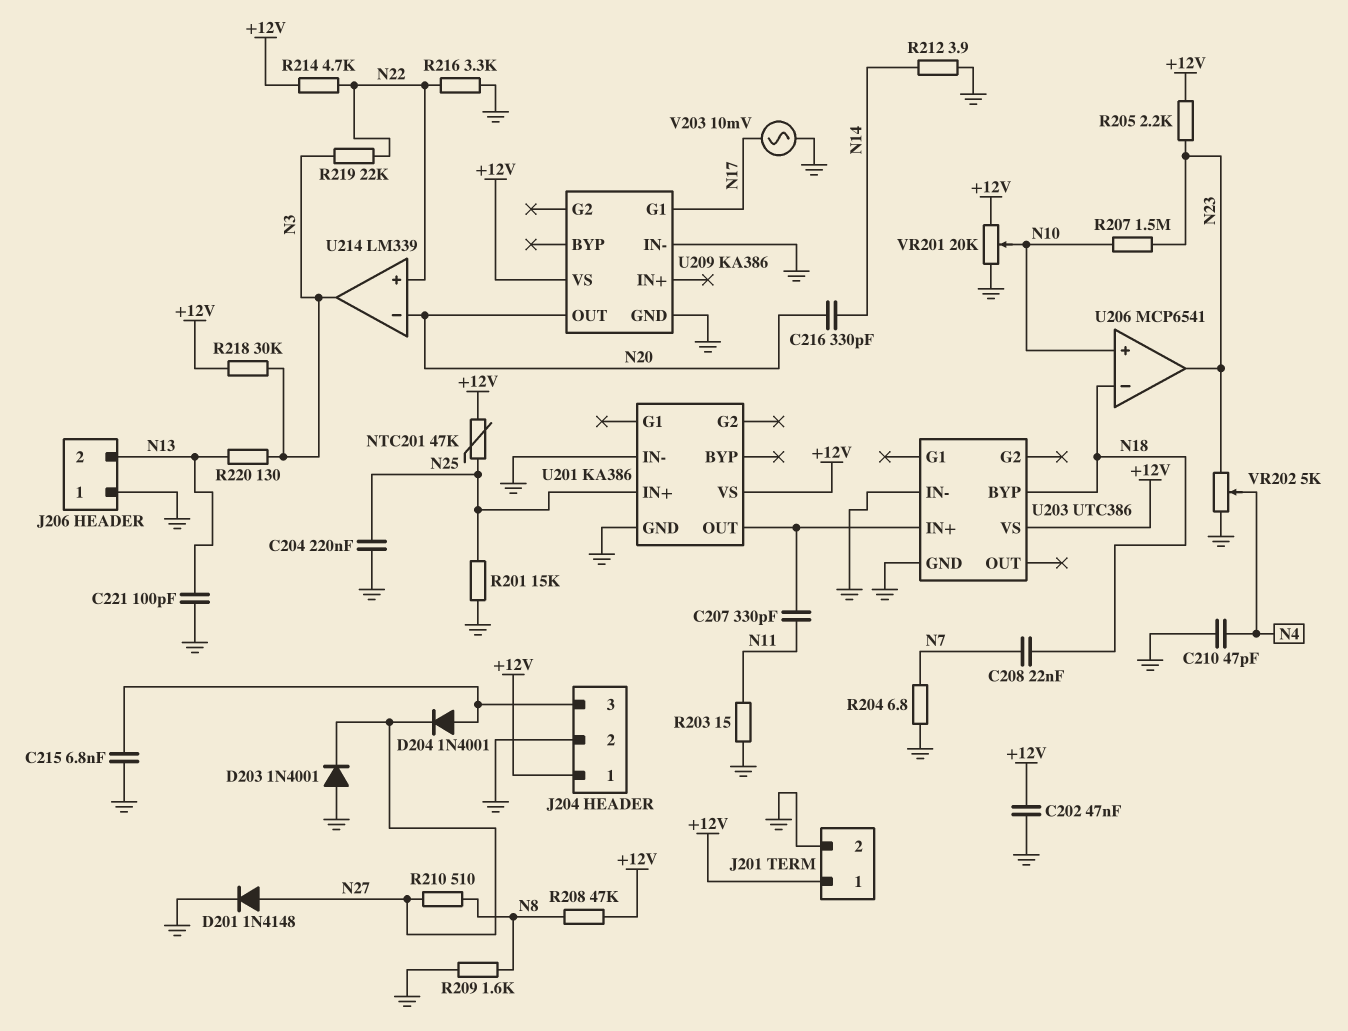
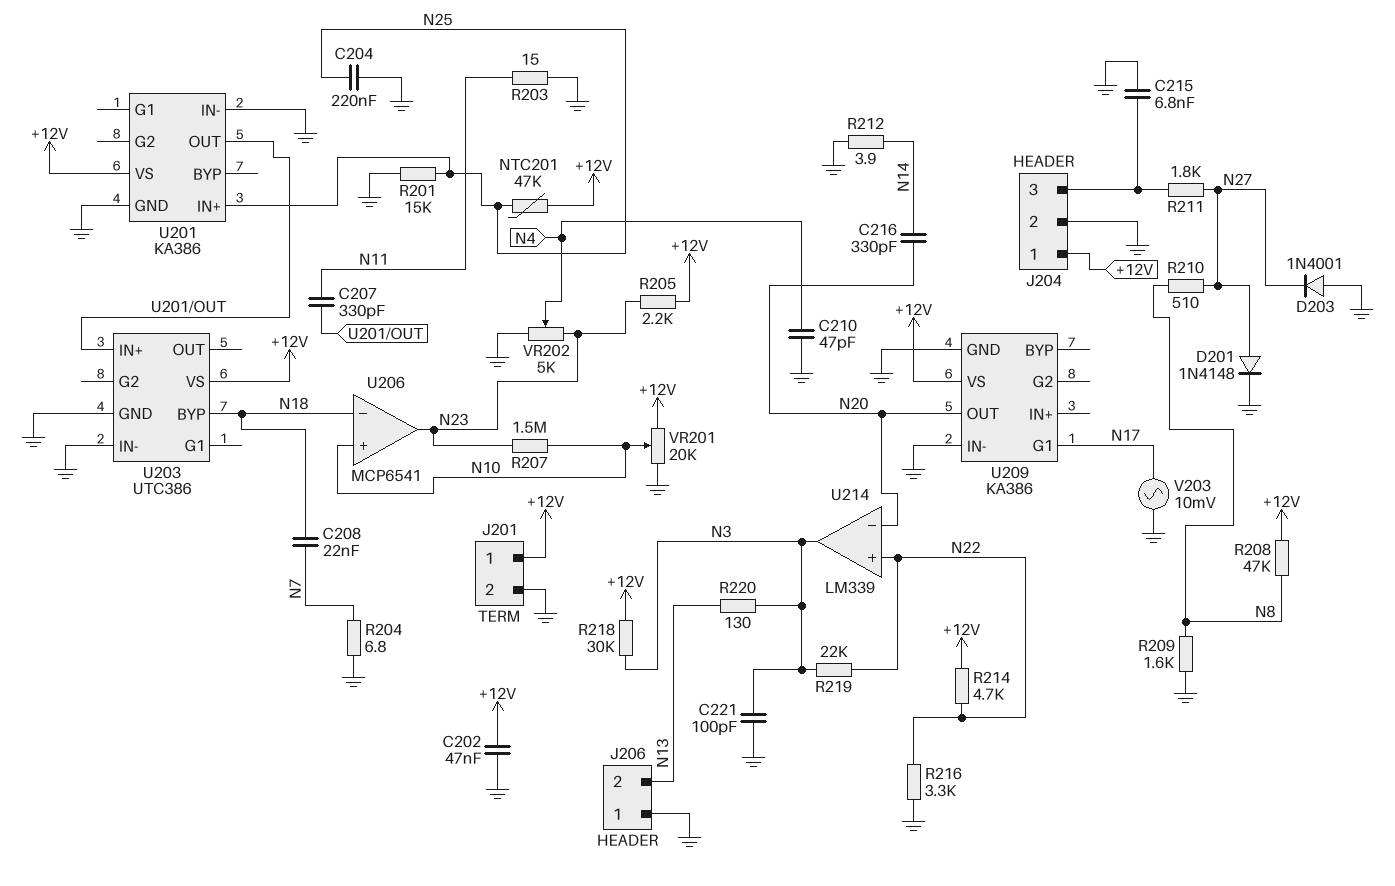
C221: 100pF (GND, N13) -> 100pF (GND, N3)
D204: diode 1N4001 (A J204/3, K N27) -> none
R211: none -> 1.8k (J204/3, N27)

